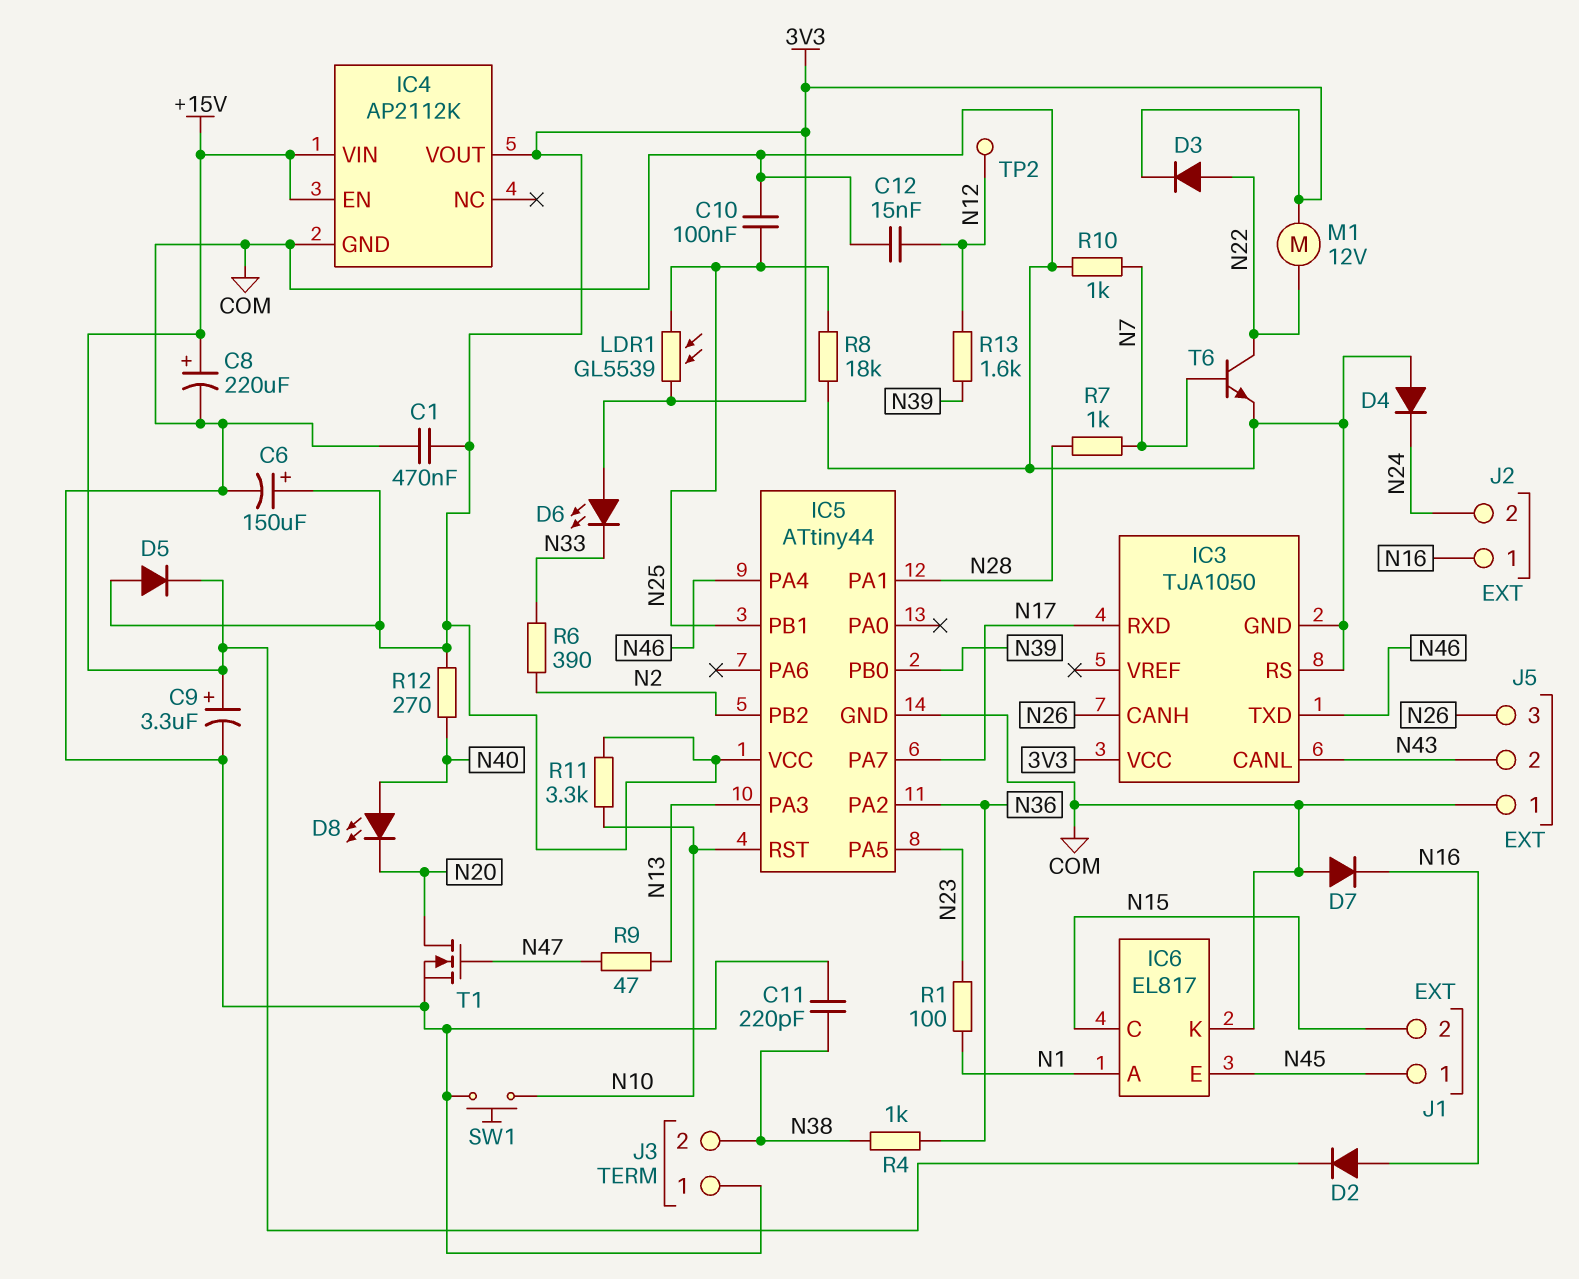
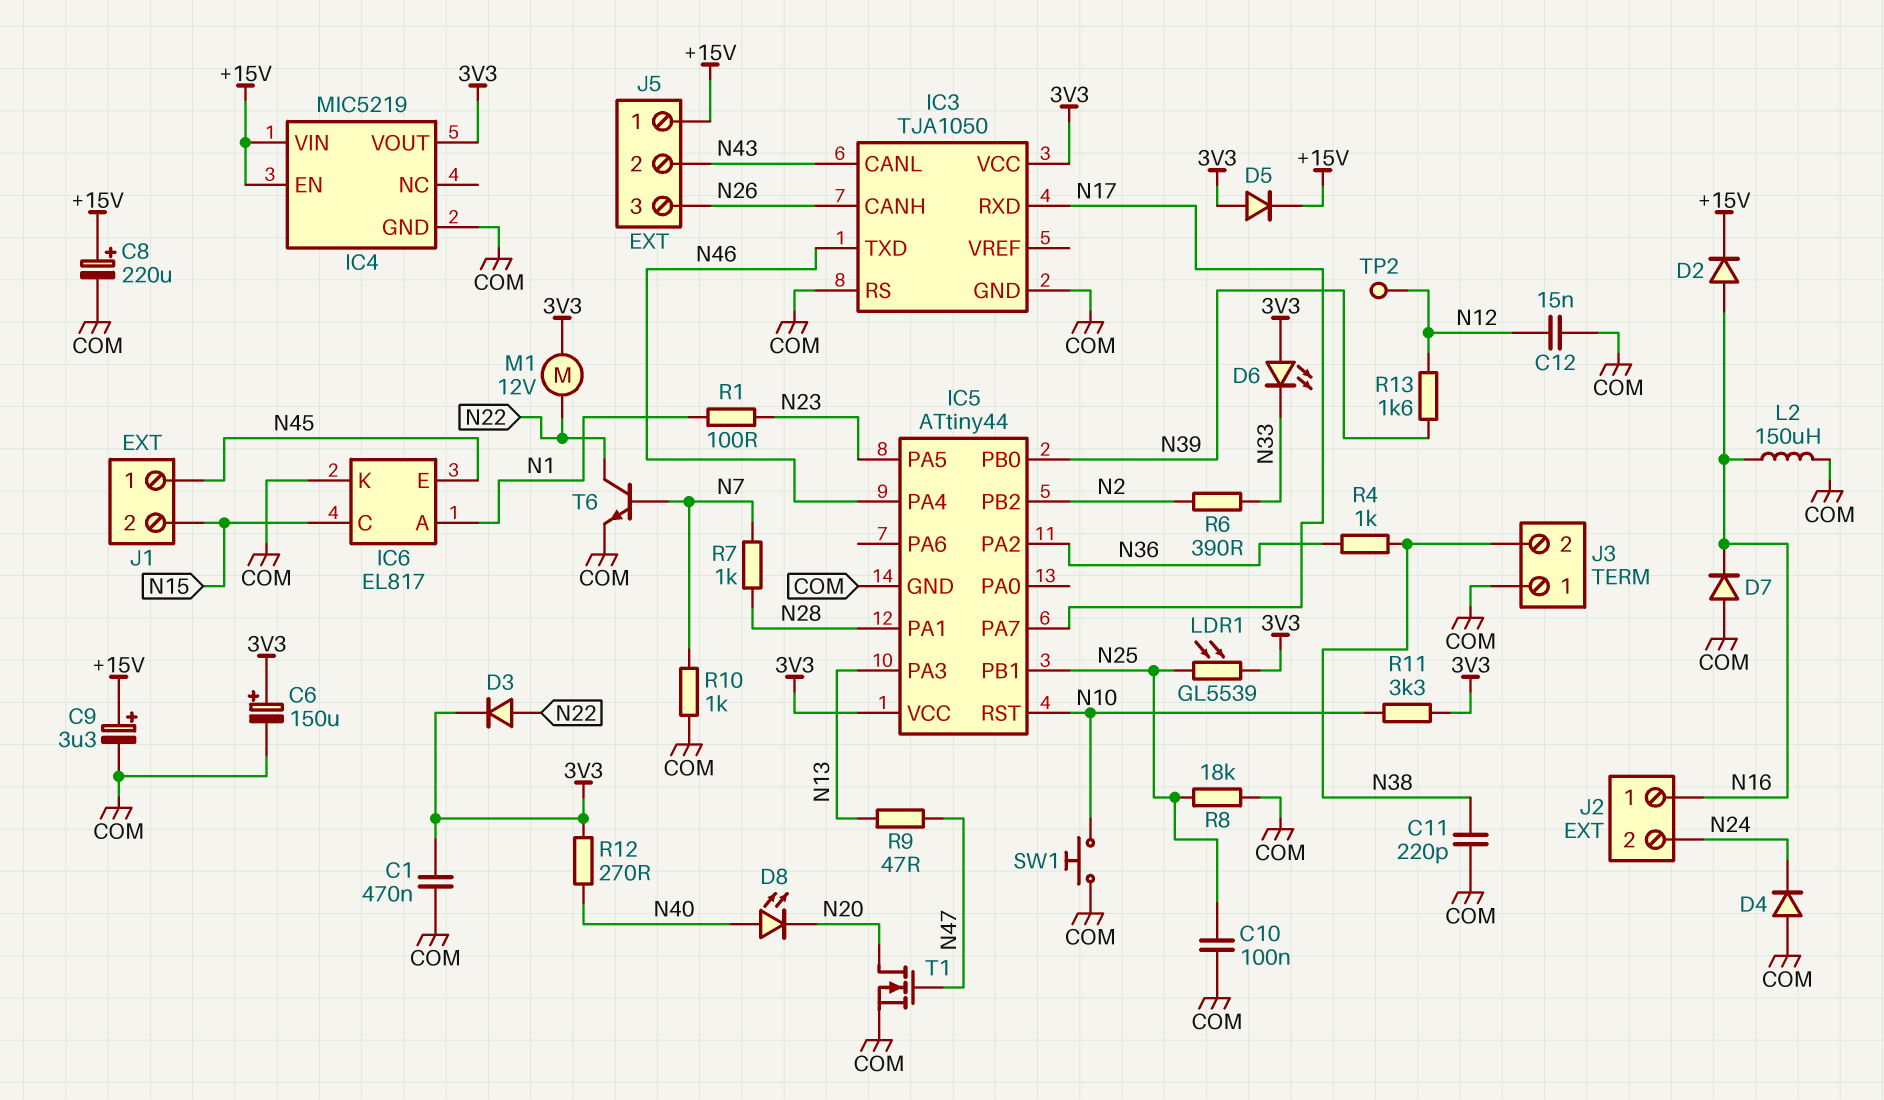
IC4: AP2112K -> MIC5219
J5 pin 1: COM -> +15V
L2: none -> 150uH (COM, N16)

